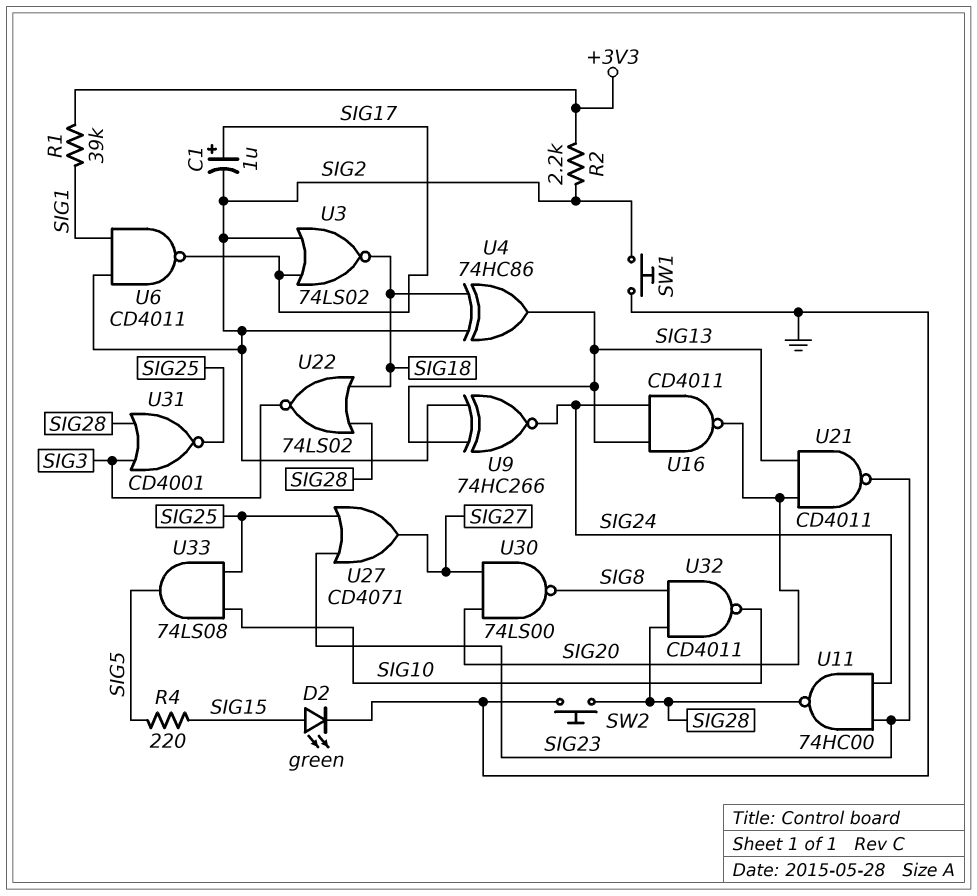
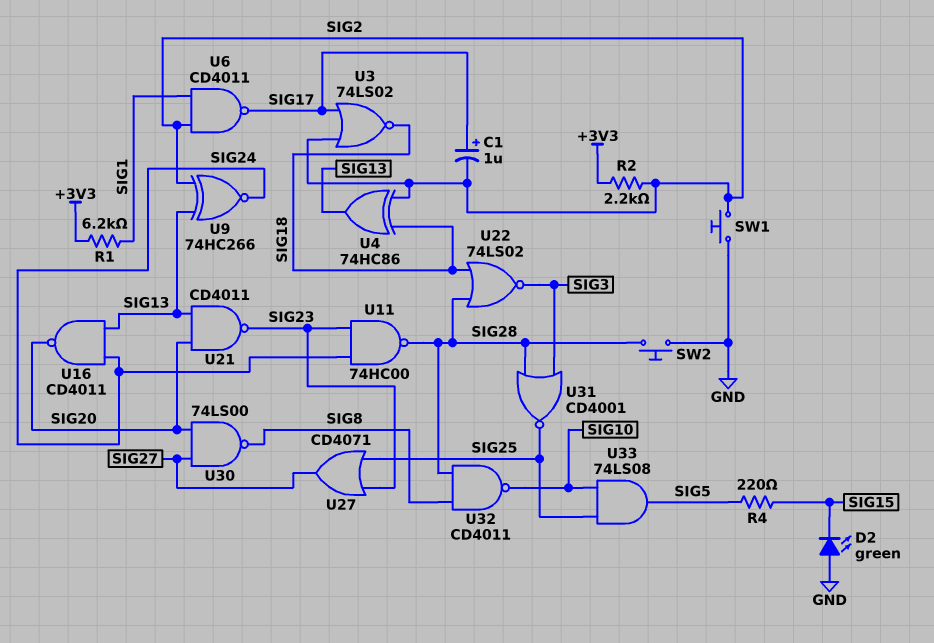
D2: LED green (A SIG15, K GND) -> LED green (A GND, K SIG15)
R1: 39k (+3V3, SIG1) -> 6.2k (+3V3, SIG1)

